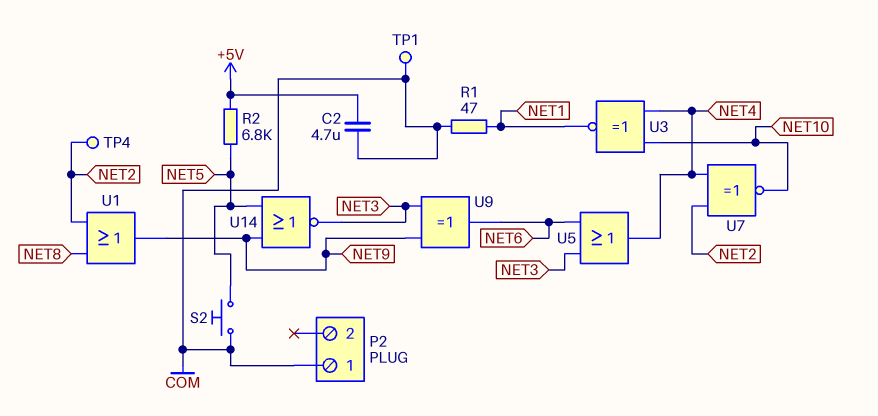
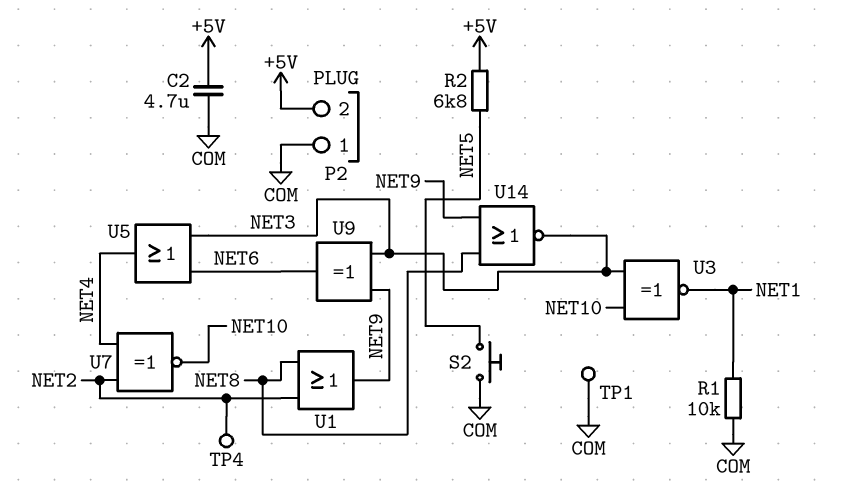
P2 pin 2: none -> +5V
R1: 47 (COM, NET1) -> 10k (COM, NET1)
U3: XNOR (in NET4, in NET10, out NET1) -> XNOR (in NET3, in NET10, out NET1)
U14: NOR (in NET5, in NET9, out NET3) -> NOR (in NET8, in NET9, out NET3)

